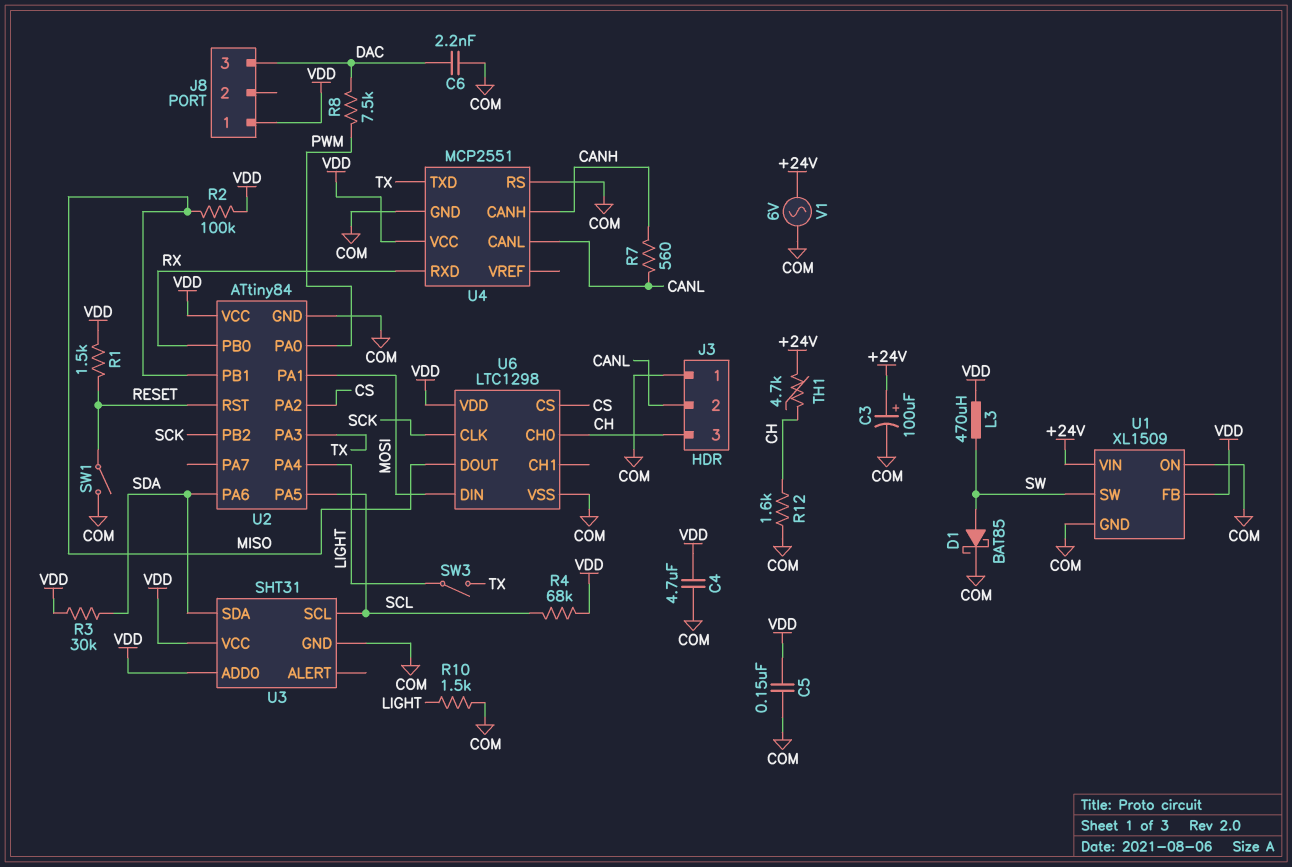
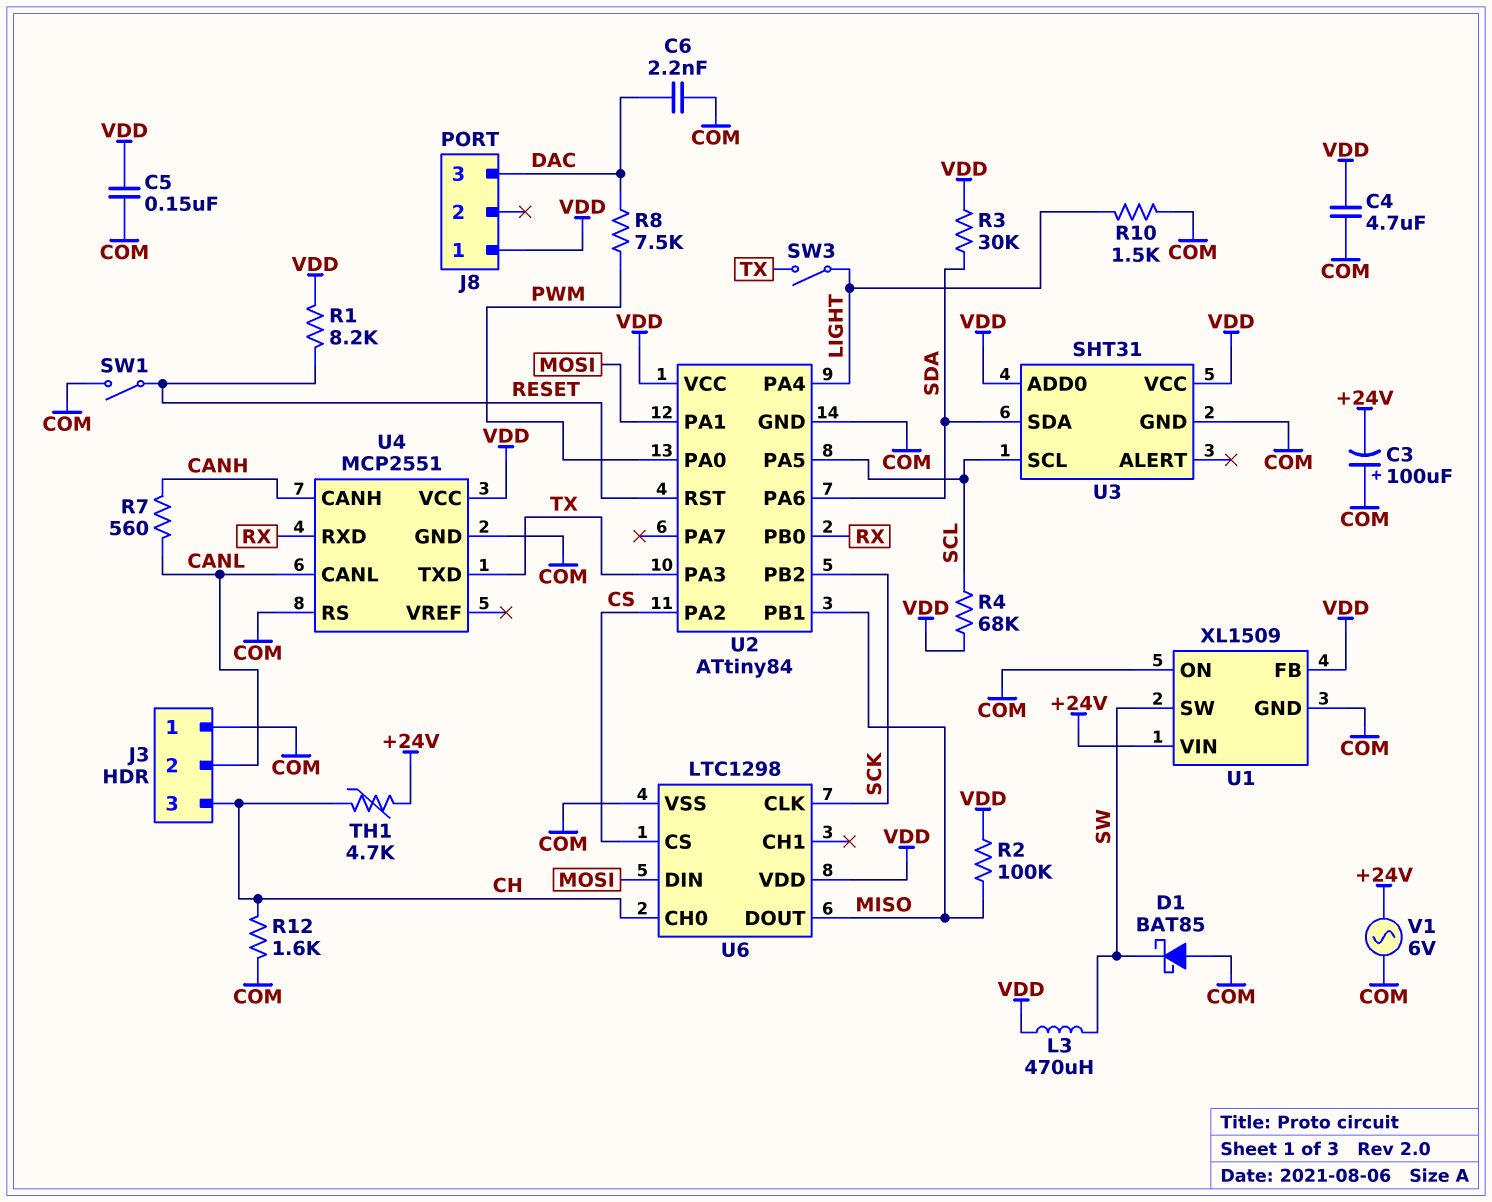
C3: 100uF (plus +24V, minus COM) -> 100uF (plus COM, minus +24V)
D1: schottky BAT85 (A SW, K COM) -> schottky BAT85 (A COM, K SW)
R1: 1.5k (RESET, VDD) -> 8.2k (RESET, VDD)

